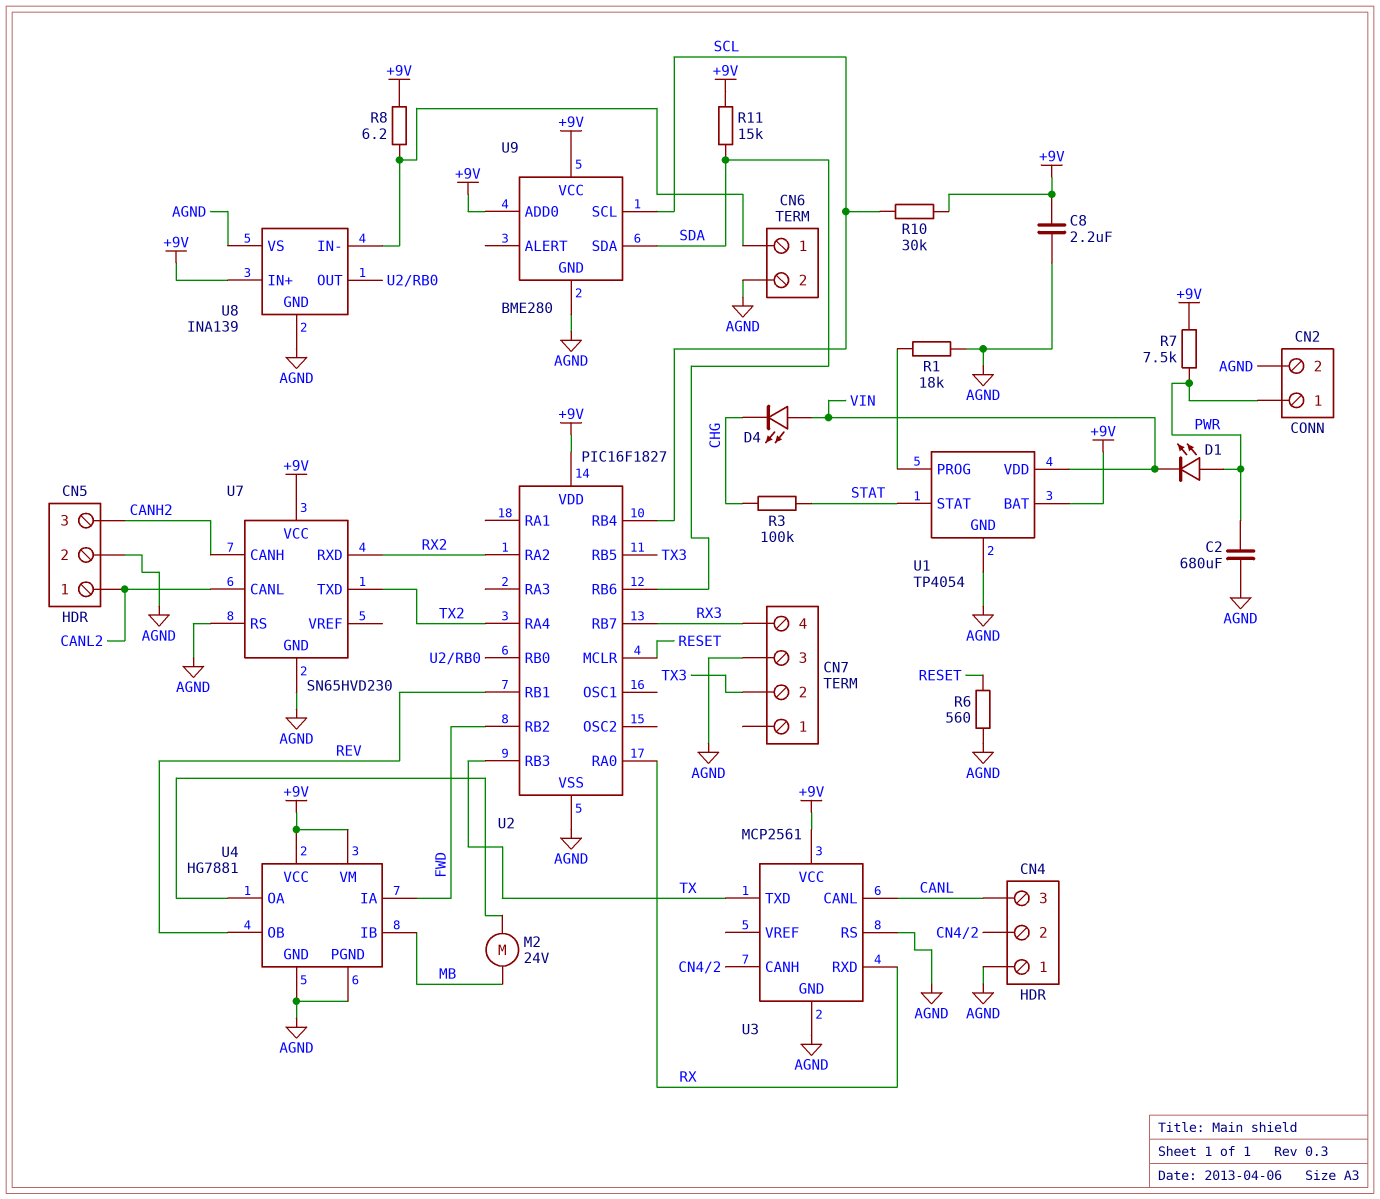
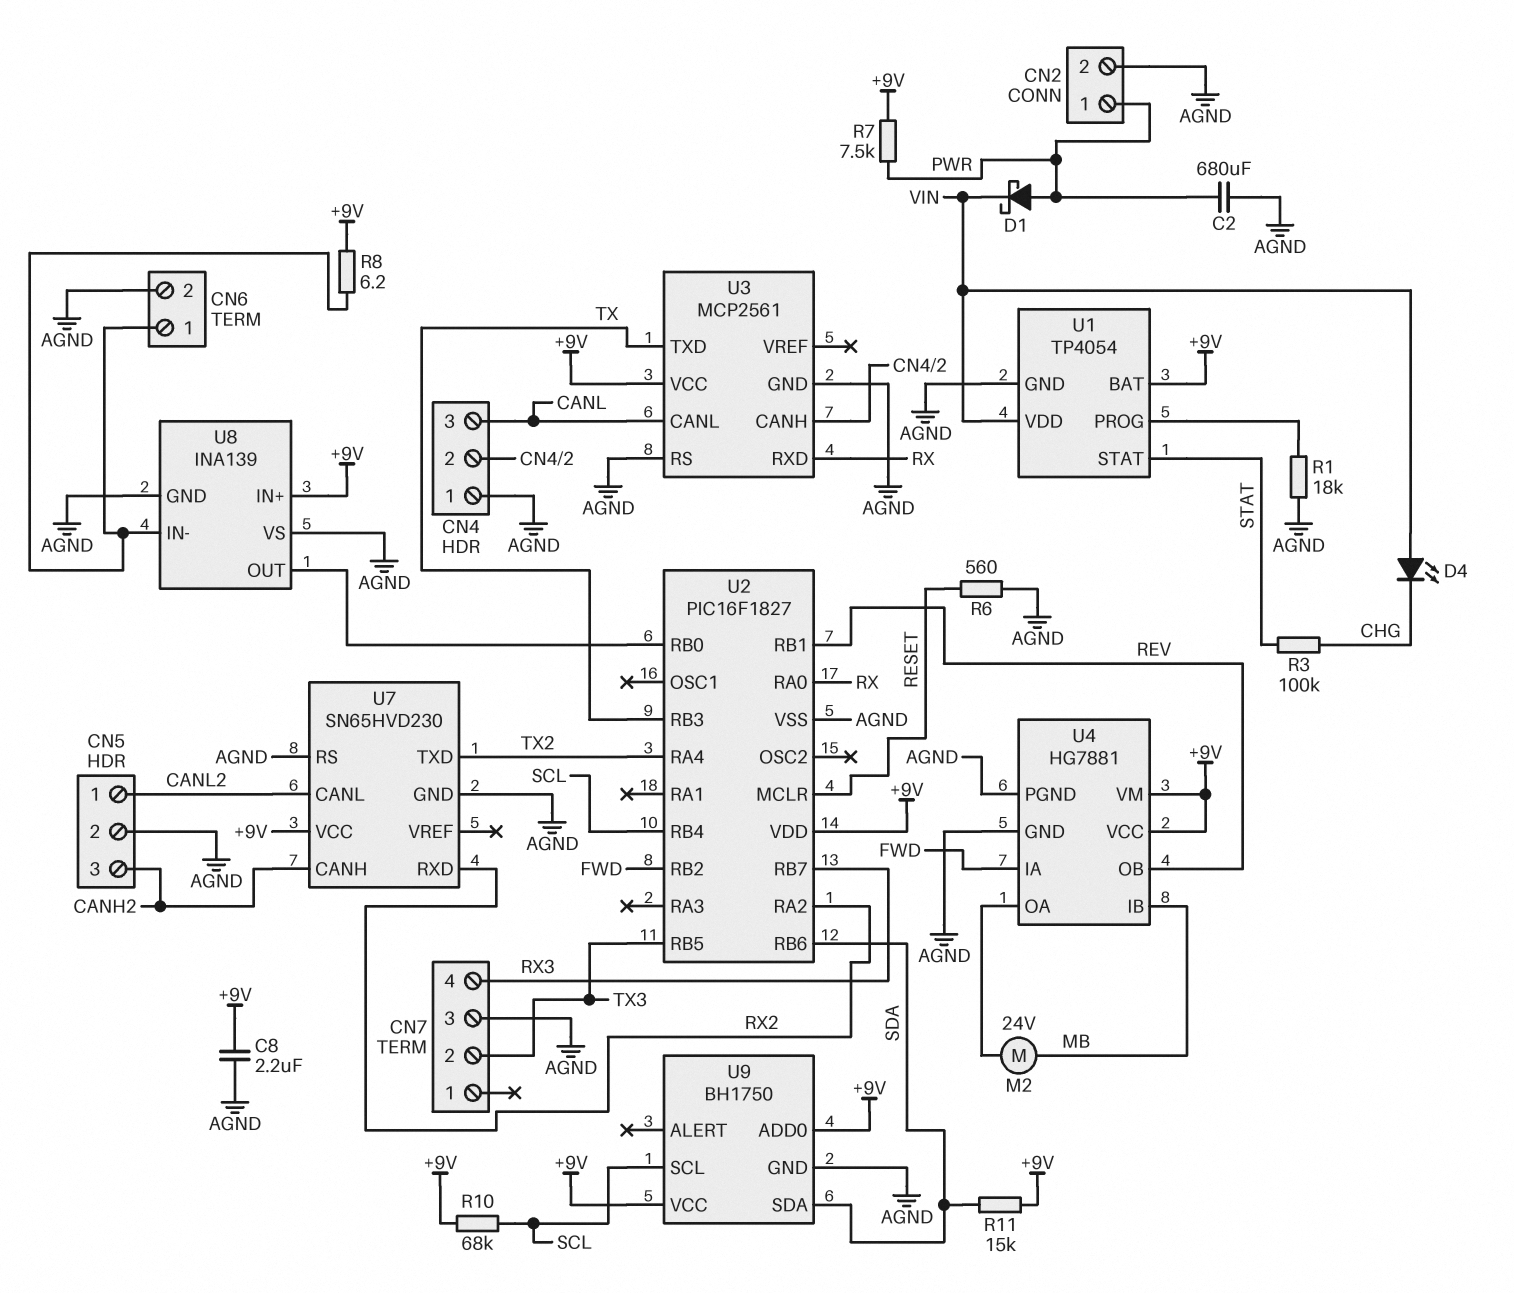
D1: LED (A PWR, K VIN) -> schottky (A PWR, K VIN)
R10: 30k (+9V, SCL) -> 68k (+9V, SCL)
U9: BME280 -> BH1750

